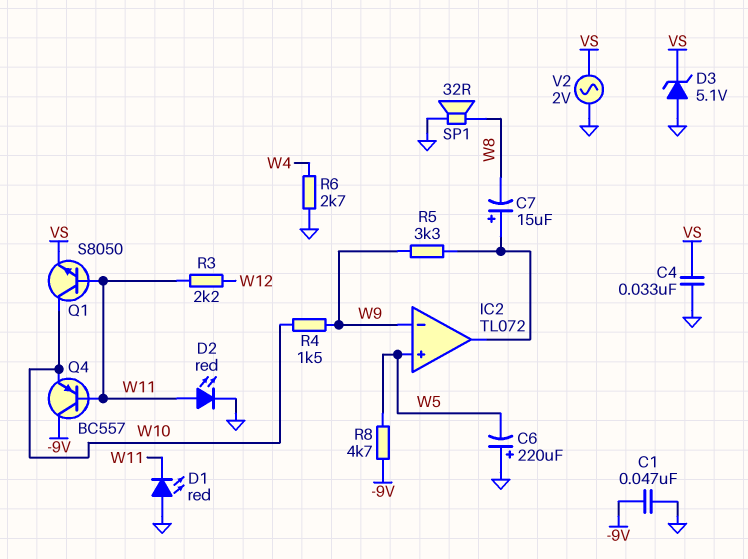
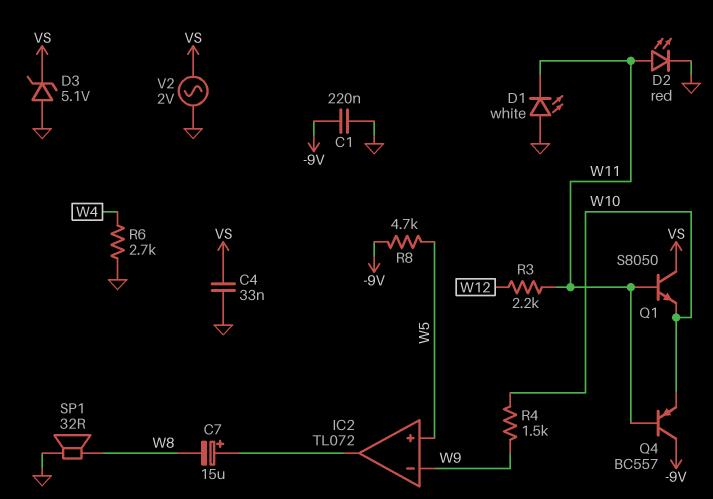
C1: 47nF (-9V, GND) -> 220nF (-9V, GND)
C6: 220uF (plus GND, minus W5) -> none
D1: LED red (A GND, K W11) -> LED white (A GND, K W11)
Q1: NPN S8050 (B W11, C W10, E VS) -> NPN S8050 (B W11, C VS, E W10)
R5: 3.3k (IC2/out, W9) -> none

